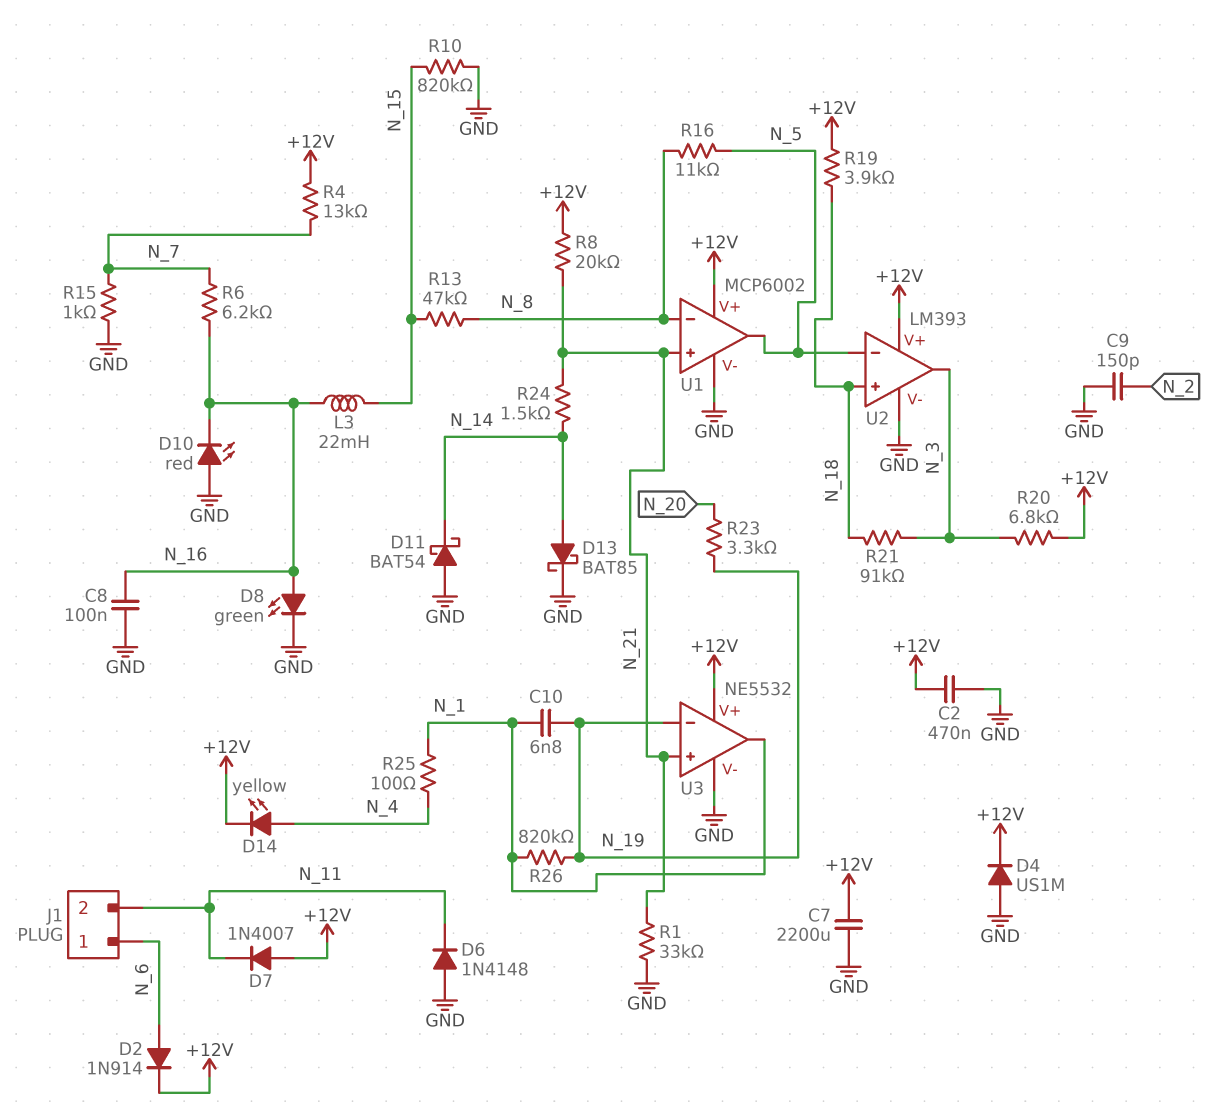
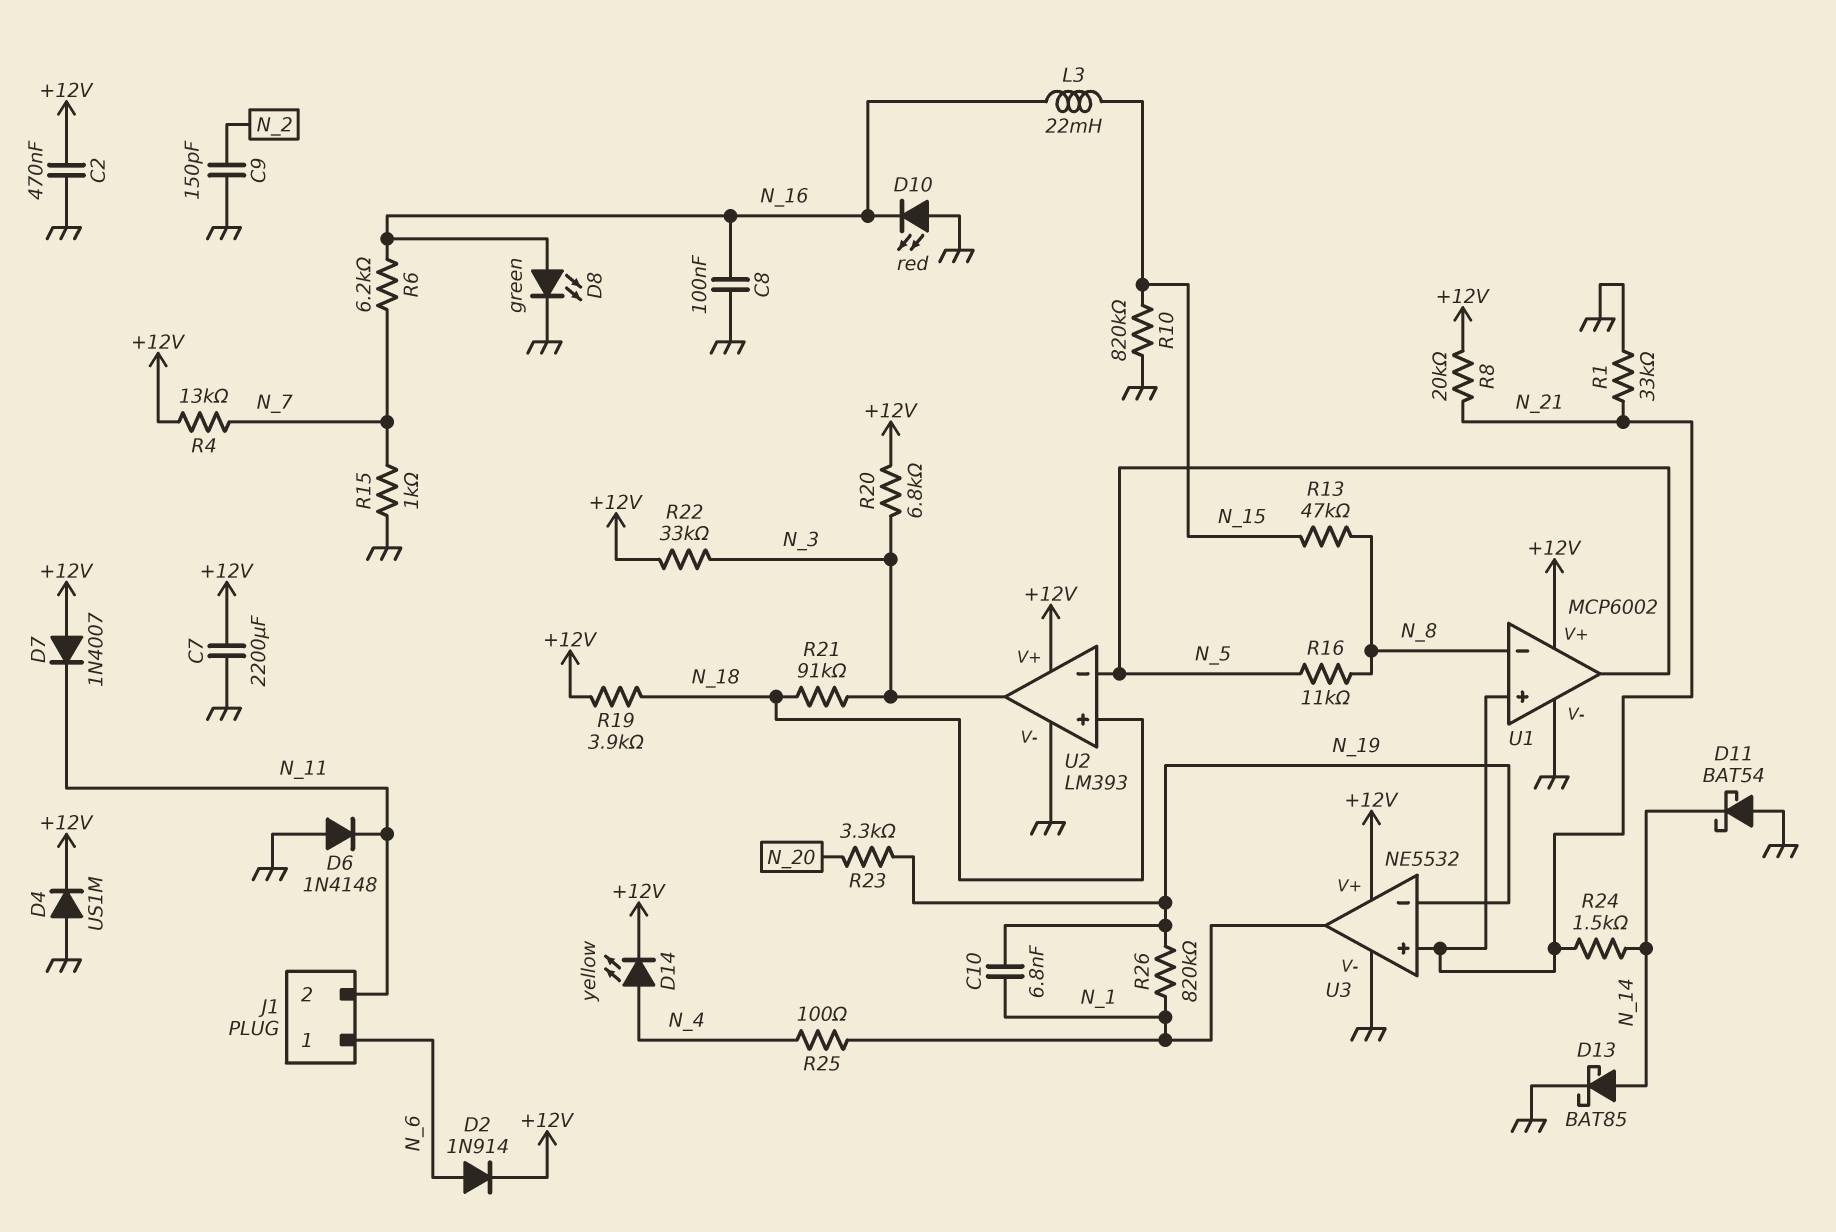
R22: none -> 33k (+12V, N_3)

